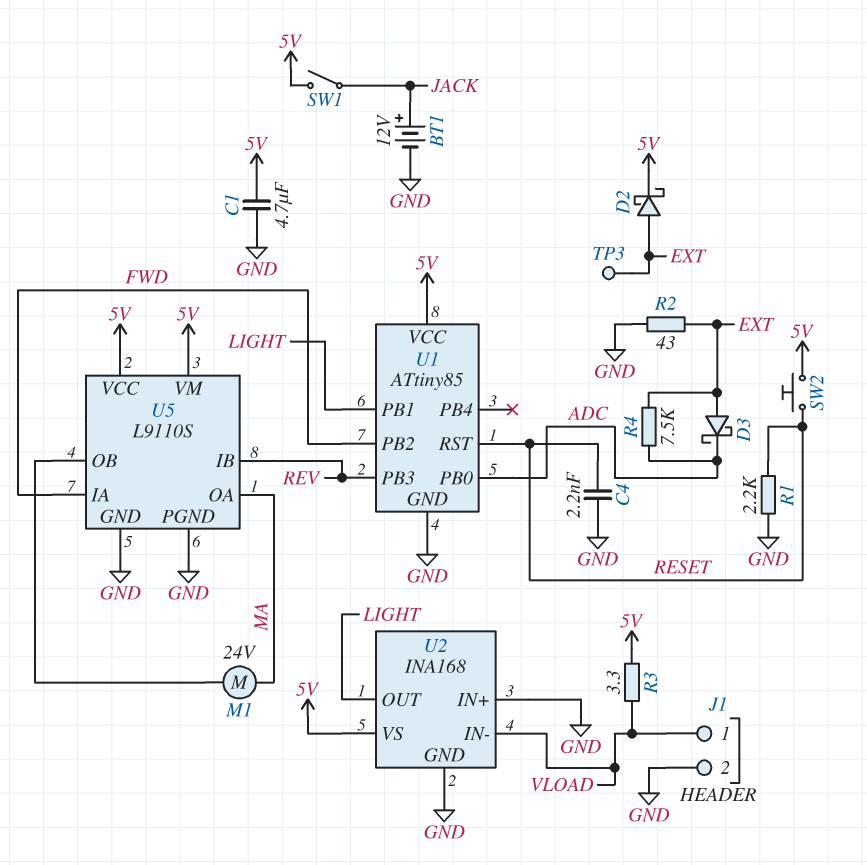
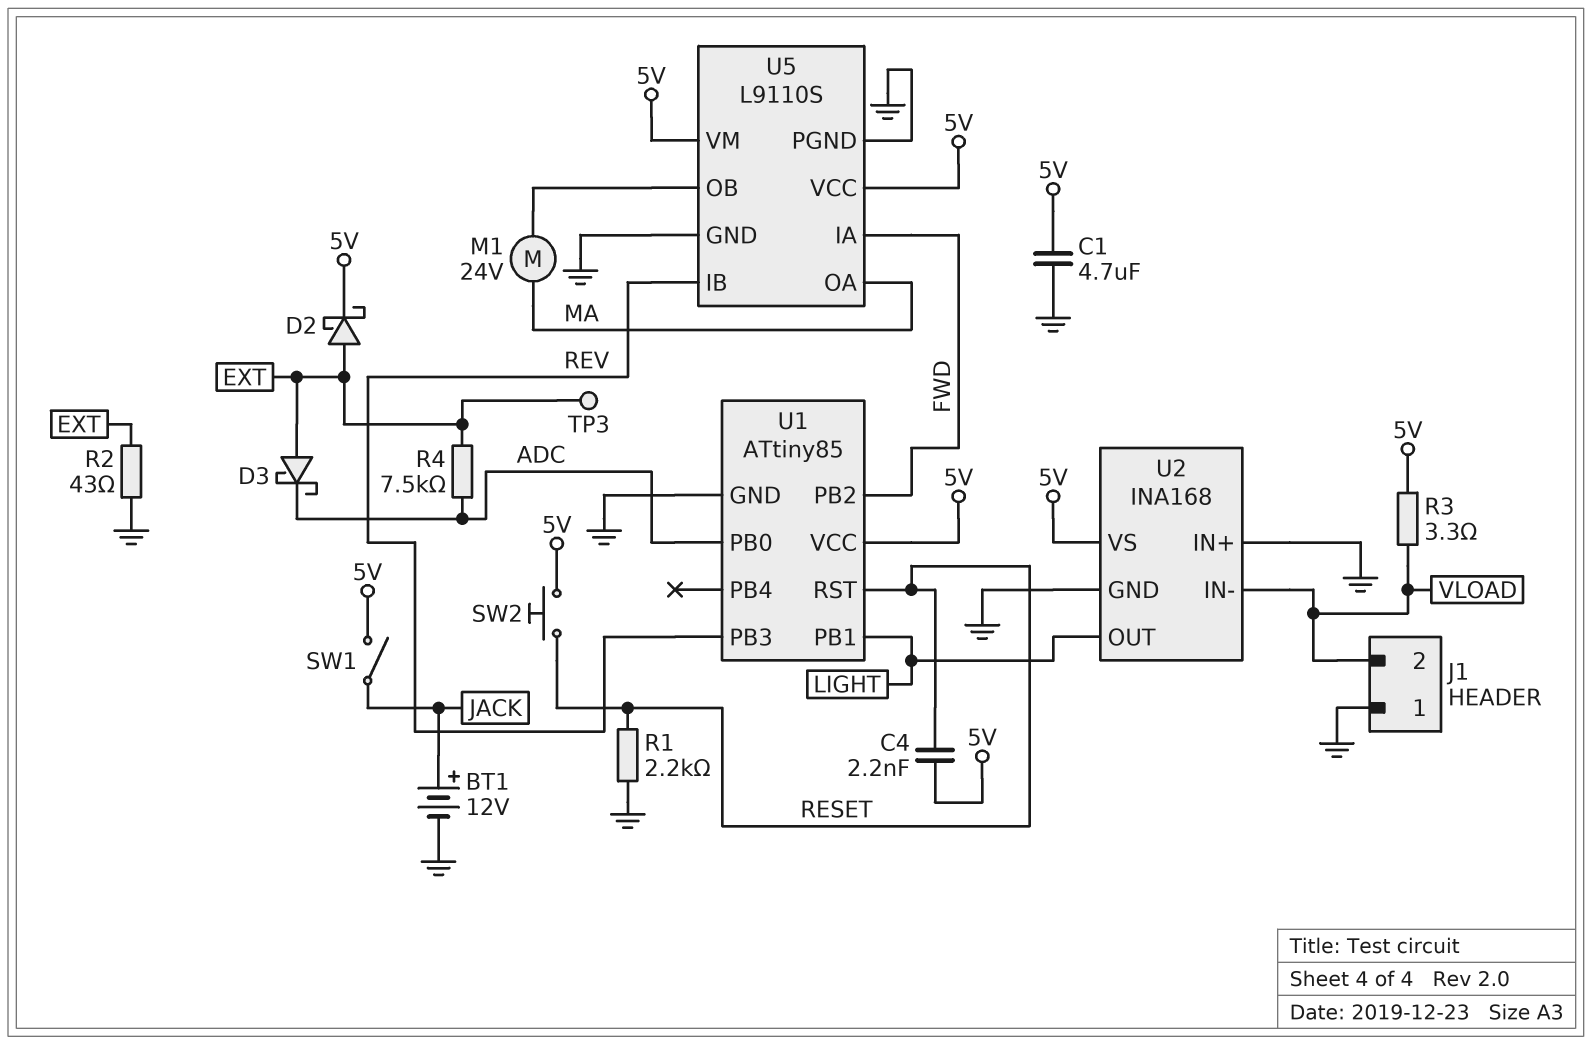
C4: 2.2nF (GND, RESET) -> 2.2nF (5V, RESET)
J1 pin 1: VLOAD -> GND
J1 pin 2: GND -> VLOAD

